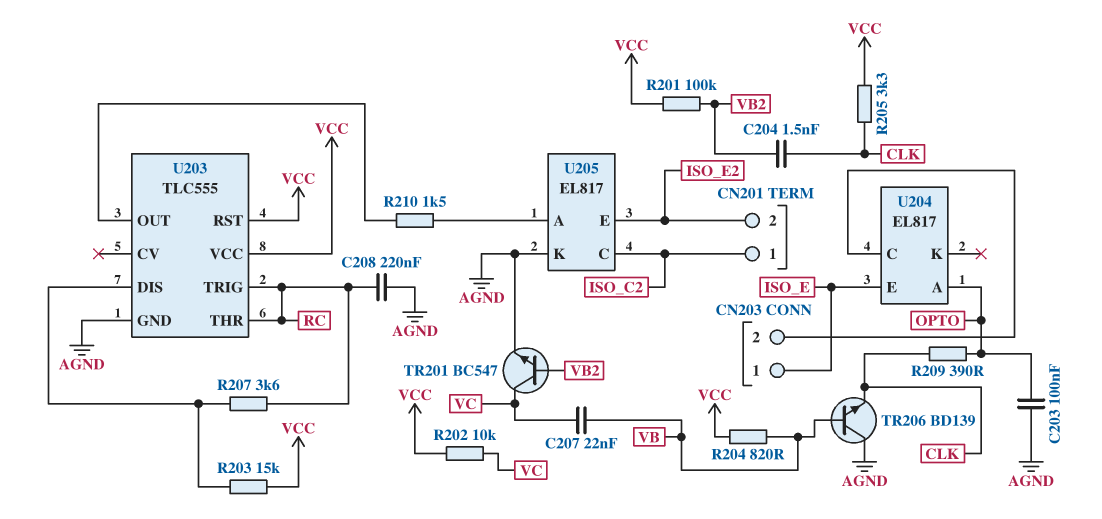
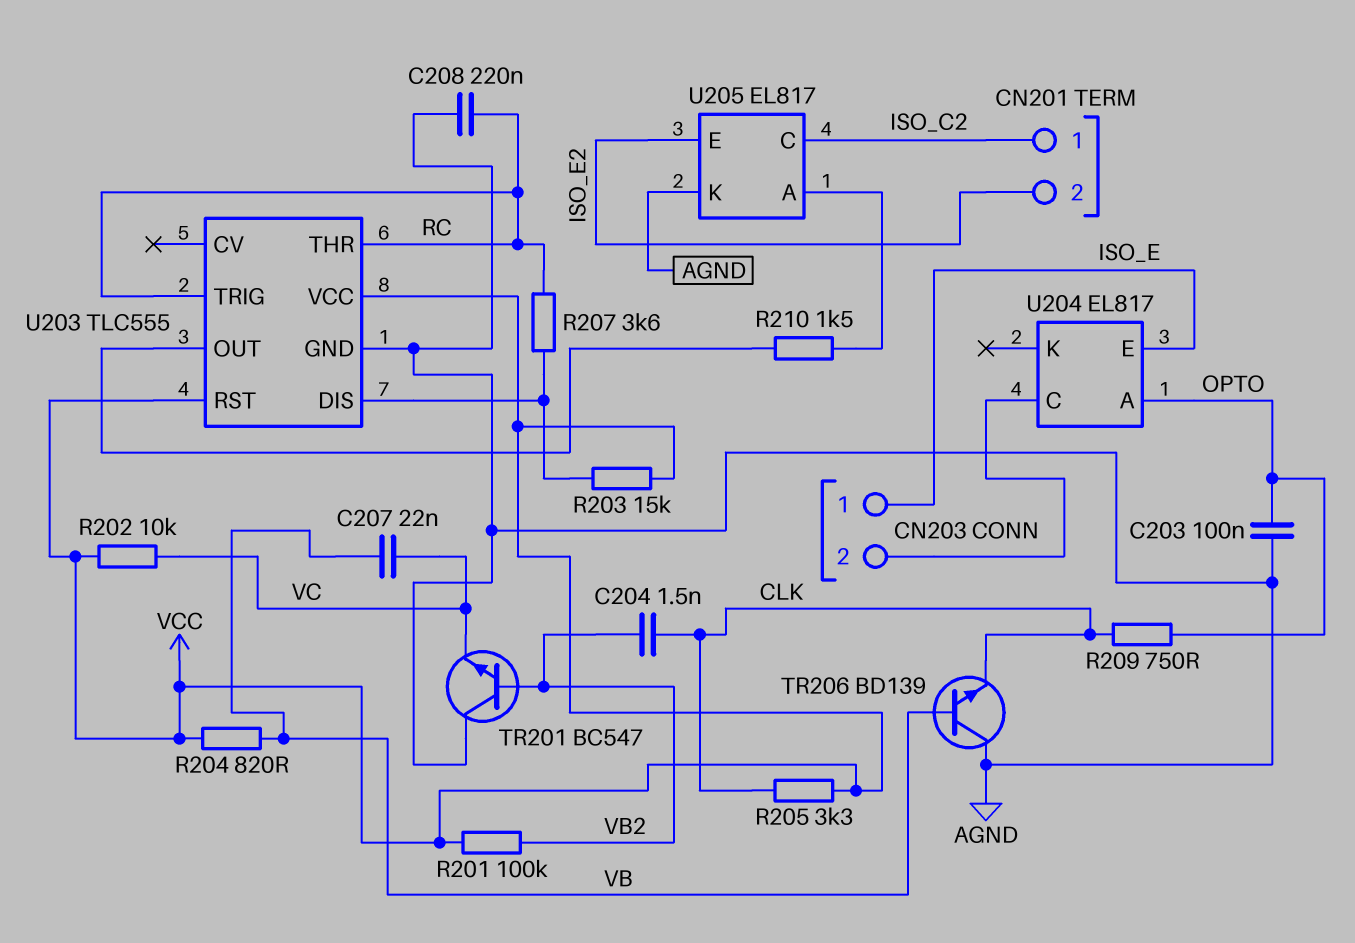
R209: 390 (CLK, OPTO) -> 750 (CLK, OPTO)
TR201: NPN BC547 (B VB2, C VC, E AGND) -> NPN BC547 (B VB2, C AGND, E VC)

